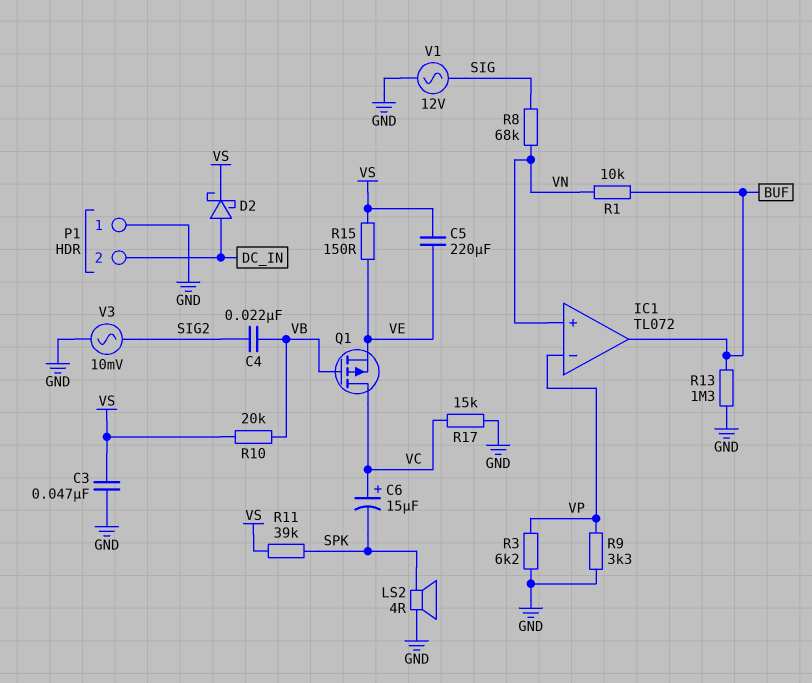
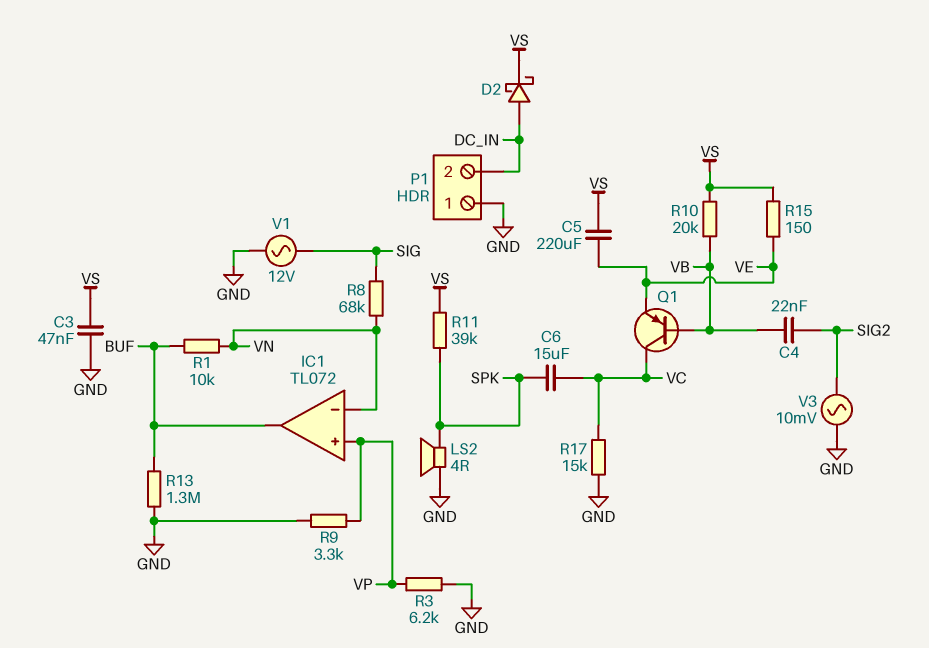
C6: 15uF (plus VC, minus SPK) -> 15uF (SPK, VC)
IC1 pin in+: VN -> VP
IC1 pin in-: VP -> VN
Q1: PMOS (G VB, D VC, S VE) -> PNP (B VB, C VC, E VE)

